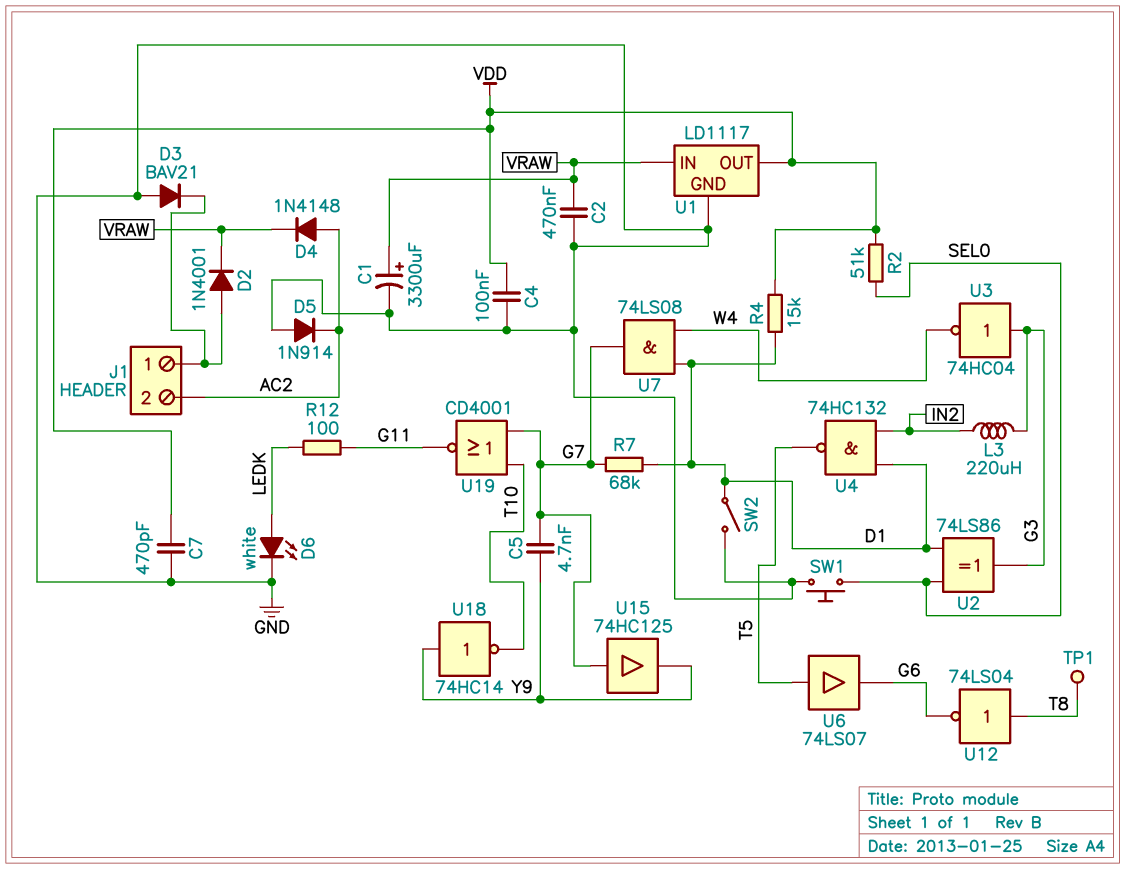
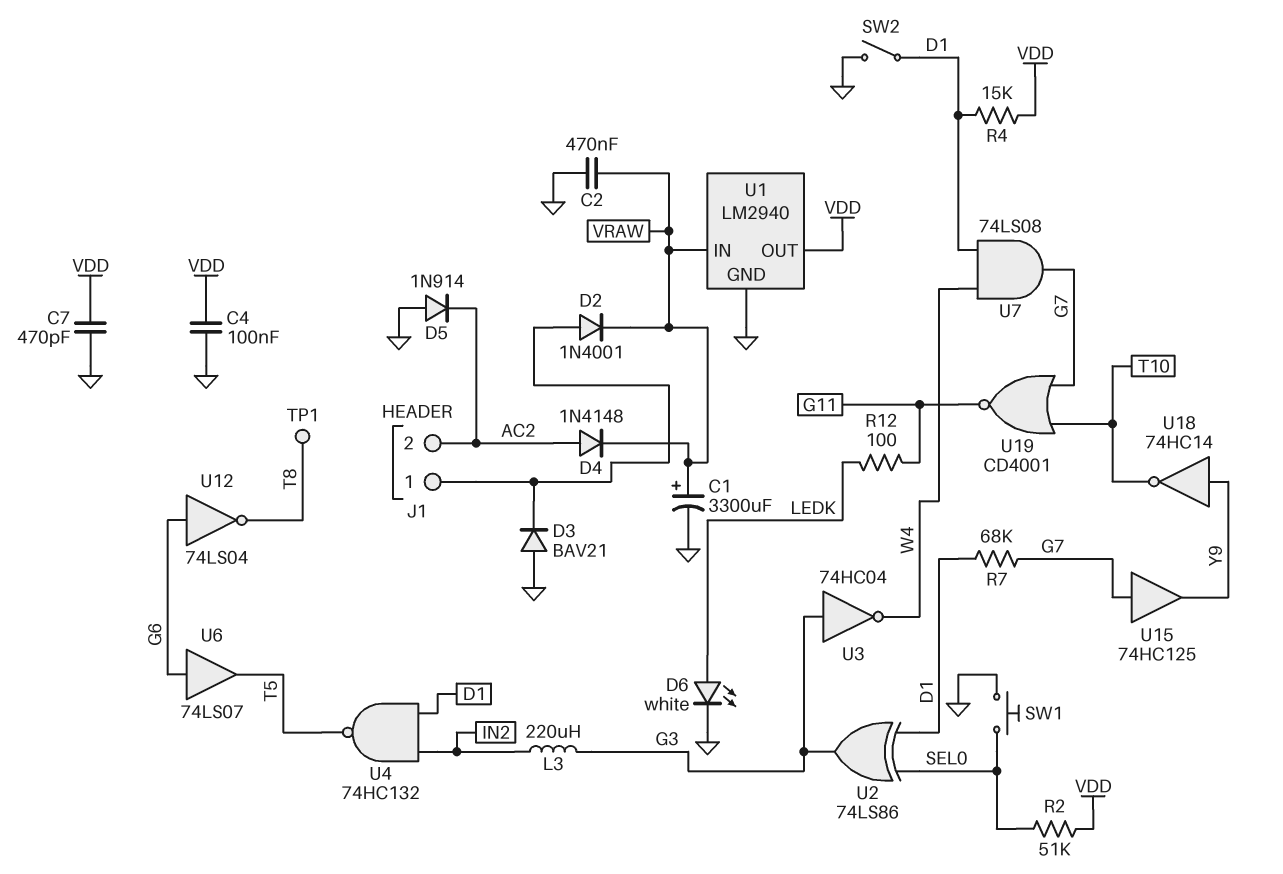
C5: 4.7nF (G7, Y9) -> none
U1: LD1117 -> LM2940
U6: buffer 74LS07 (in T5, out G6) -> buffer 74LS07 (in G6, out T5)
U12: NOT 74LS04 (in T8, out G6) -> NOT 74LS04 (in G6, out T8)

